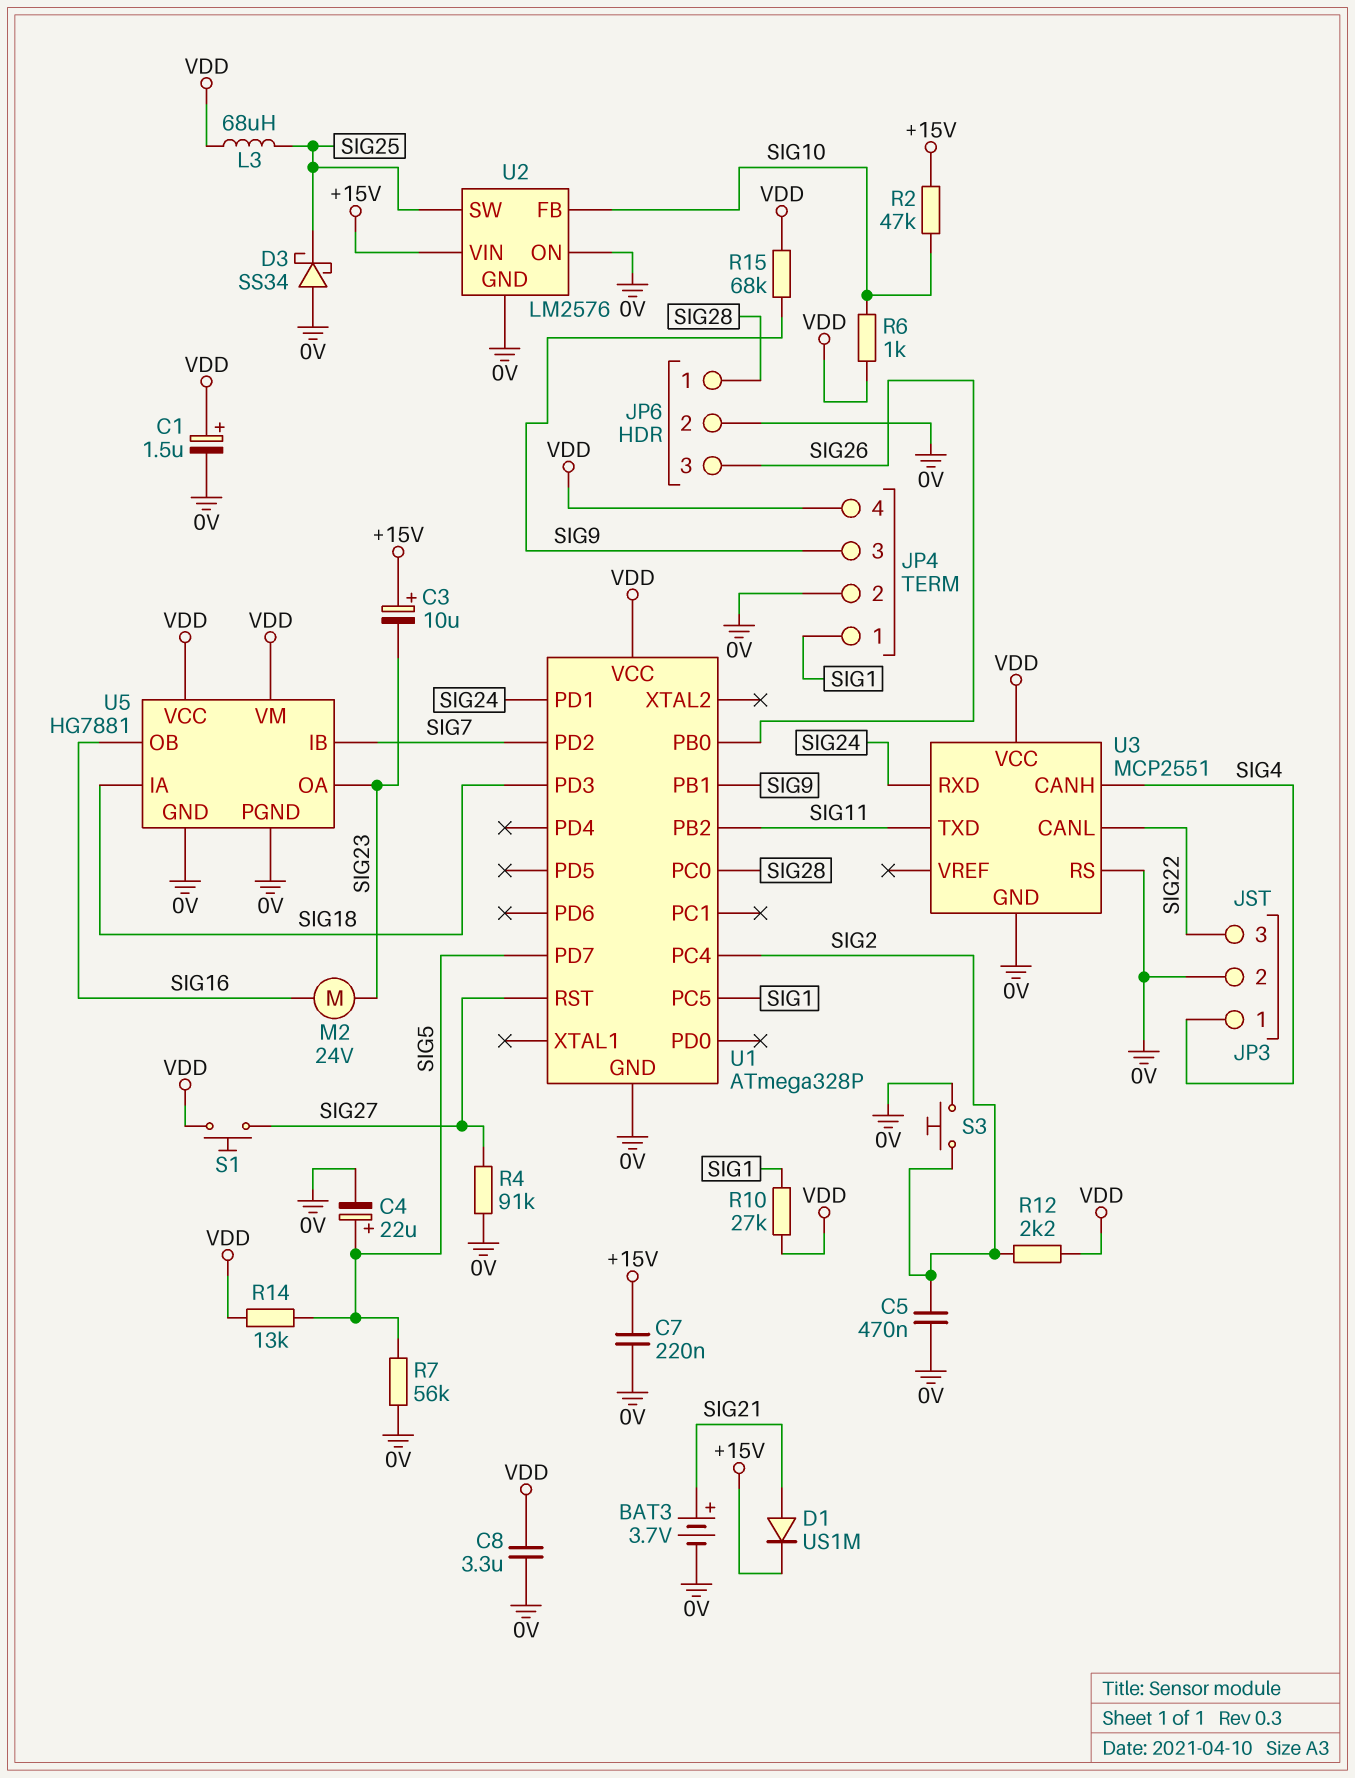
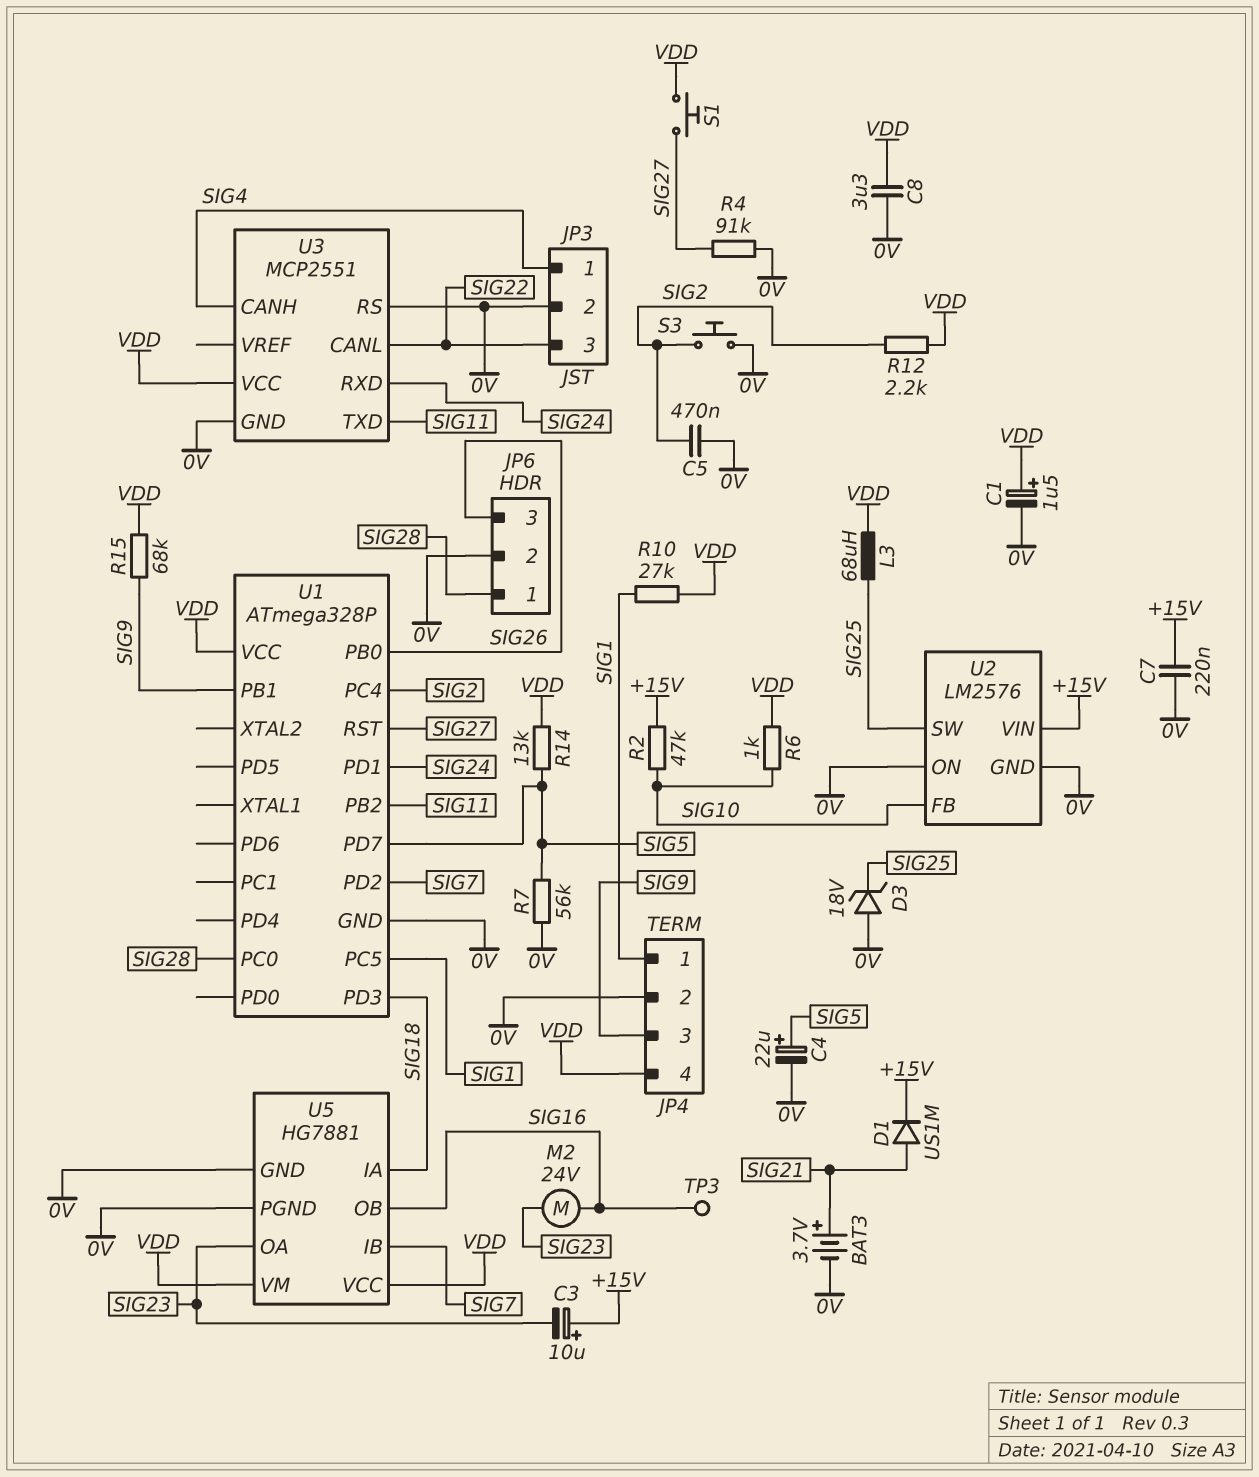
D3: schottky SS34 (A 0V, K SIG25) -> zener 18V (A 0V, K SIG25)
TP3: none -> test point (SIG16)

